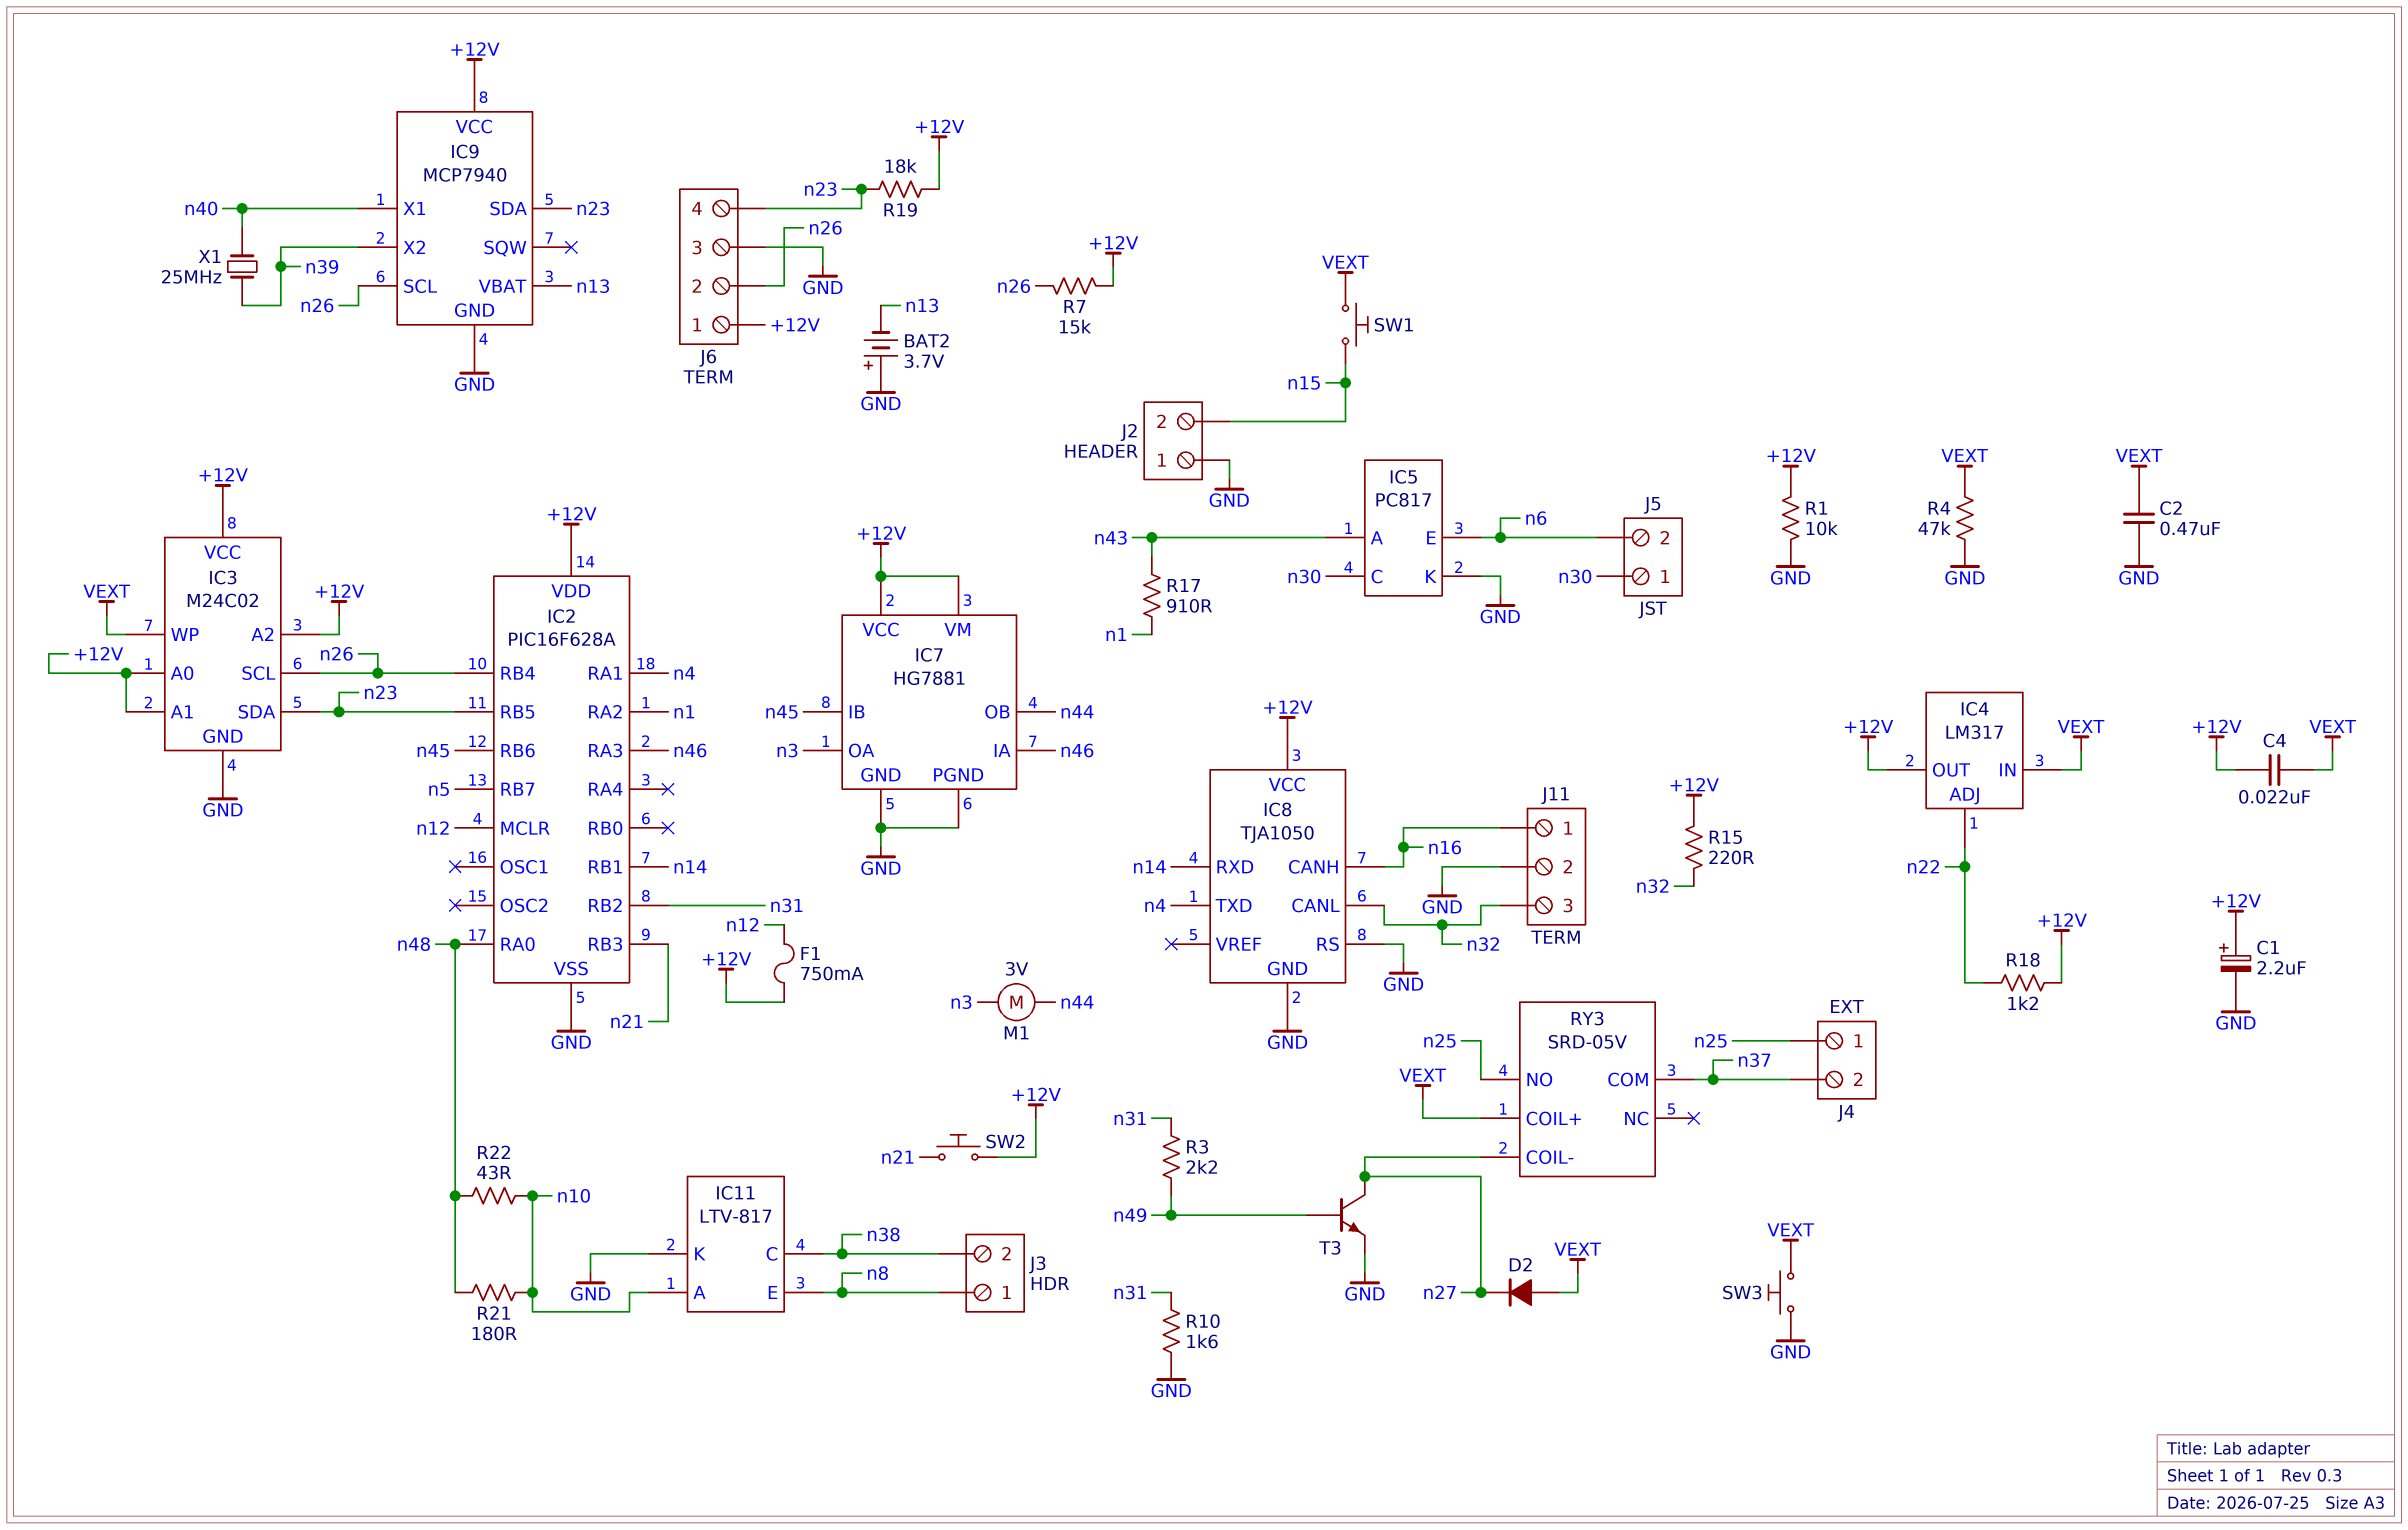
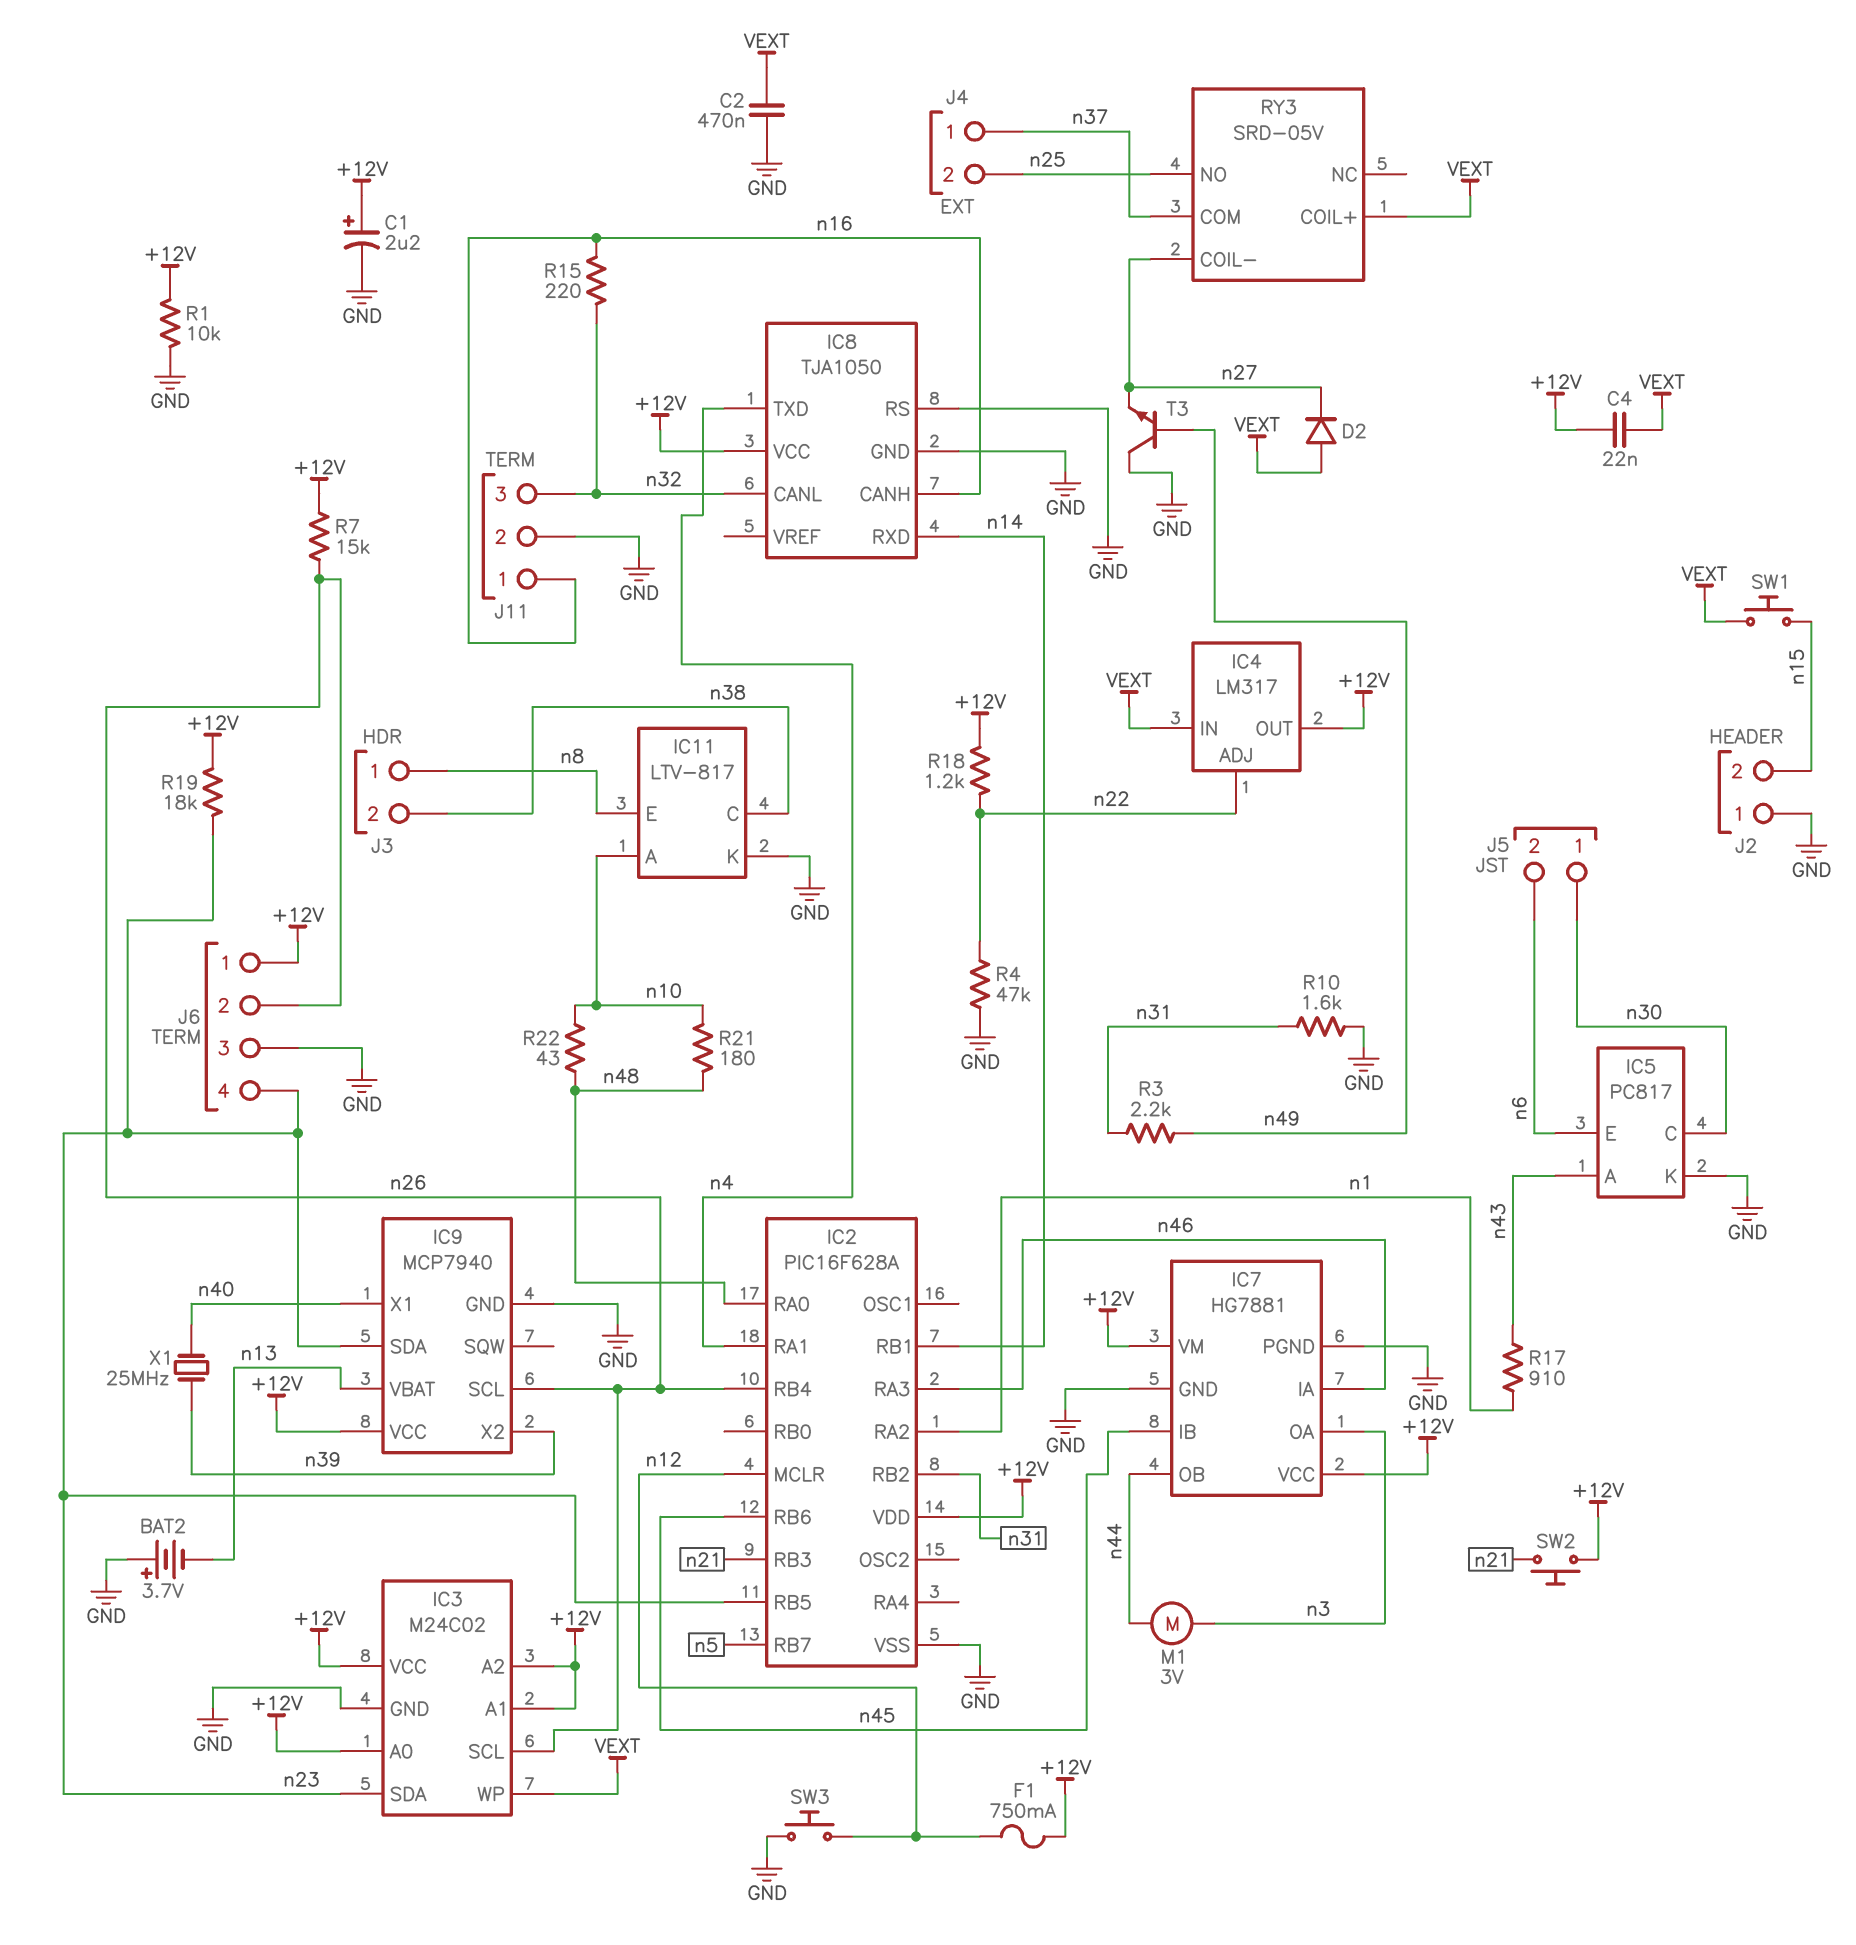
J4 pin 1: n25 -> n37
J4 pin 2: n37 -> n25
R4: 47k (GND, VEXT) -> 47k (GND, n22)
R15: 220 (+12V, n32) -> 220 (n16, n32)
SW3: button (GND, VEXT) -> button (GND, n12)
T3: NPN (B n49, C n27, E GND) -> NPN (B n49, C GND, E n27)

